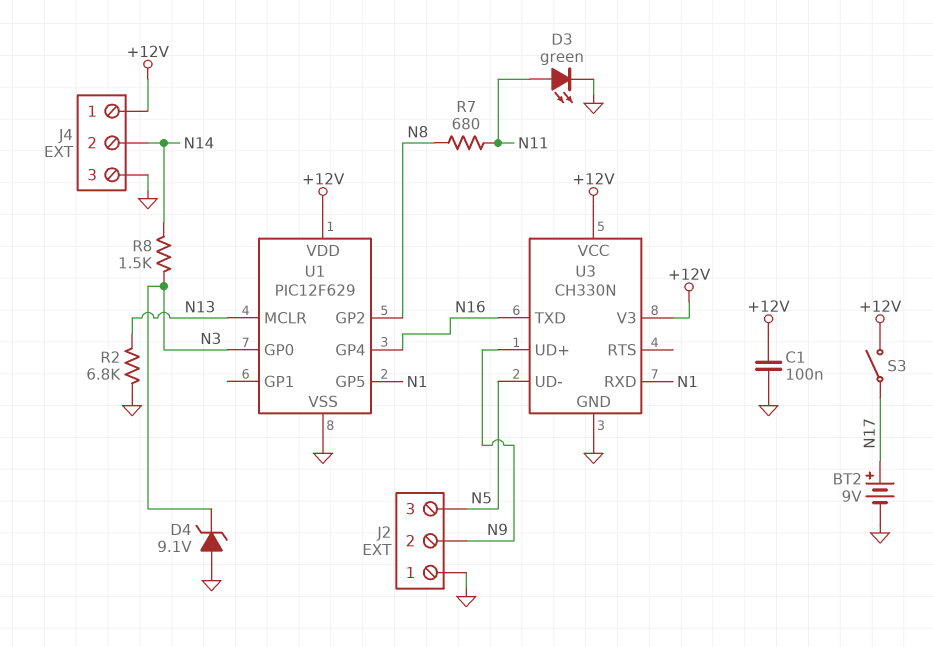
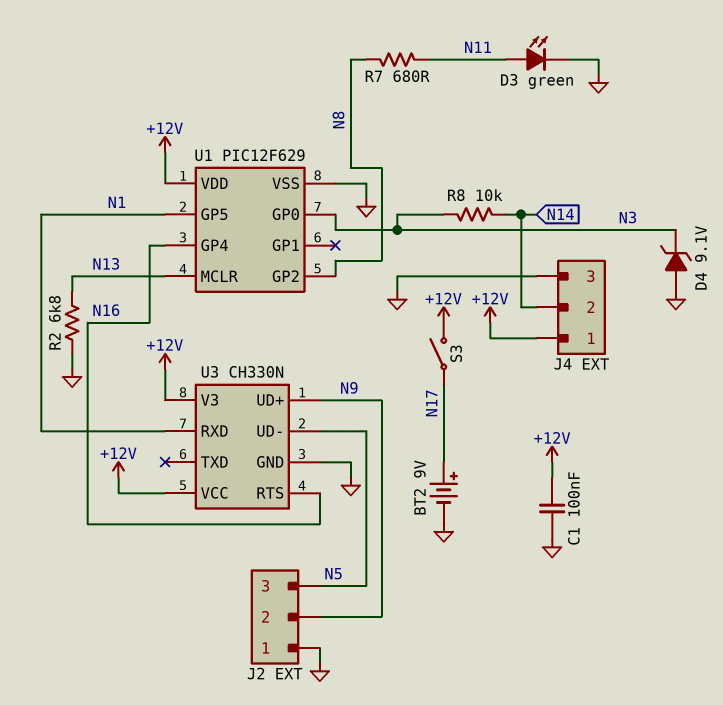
R8: 1.5k (N3, N14) -> 10k (N3, N14)
U3 pin RTS: none -> N16
U3 pin TXD: N16 -> none

